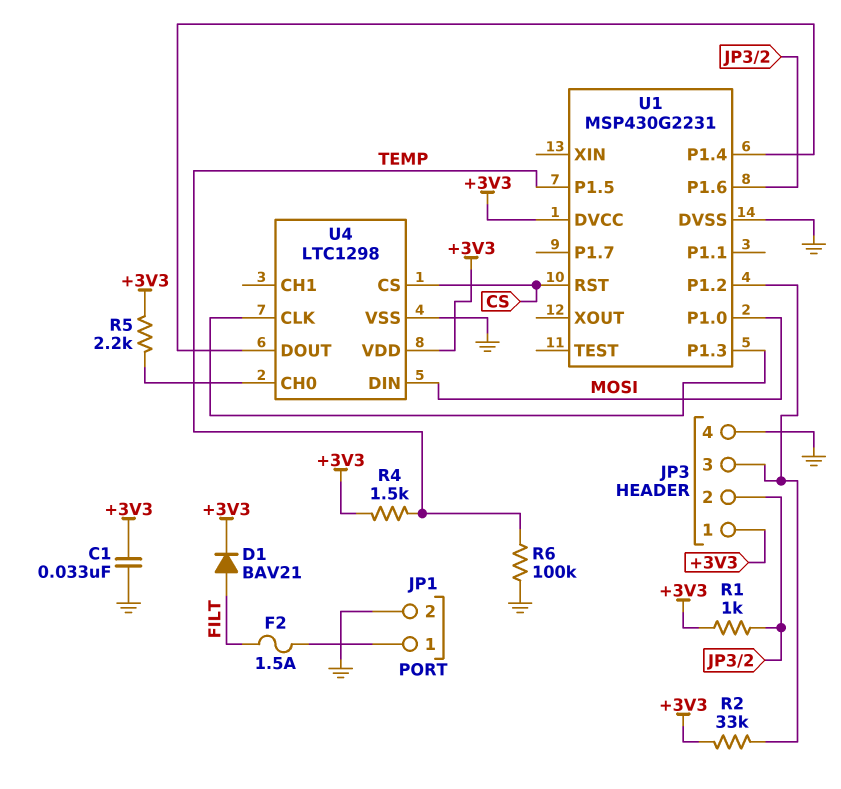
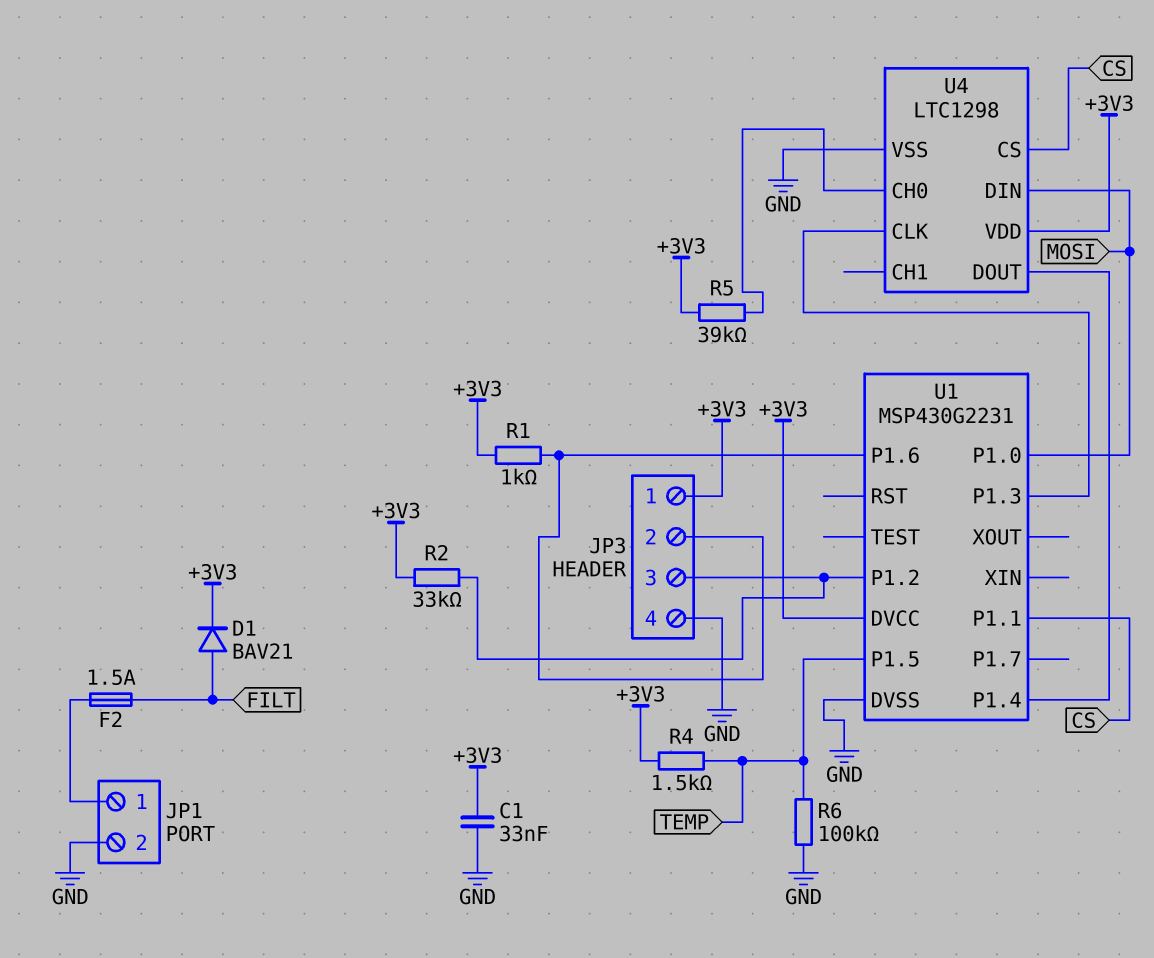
R5: 2.2k (+3V3, U4/CH0) -> 39k (+3V3, U4/CH0)
U1 pin P1.1: none -> CS
U1 pin RST: CS -> none

